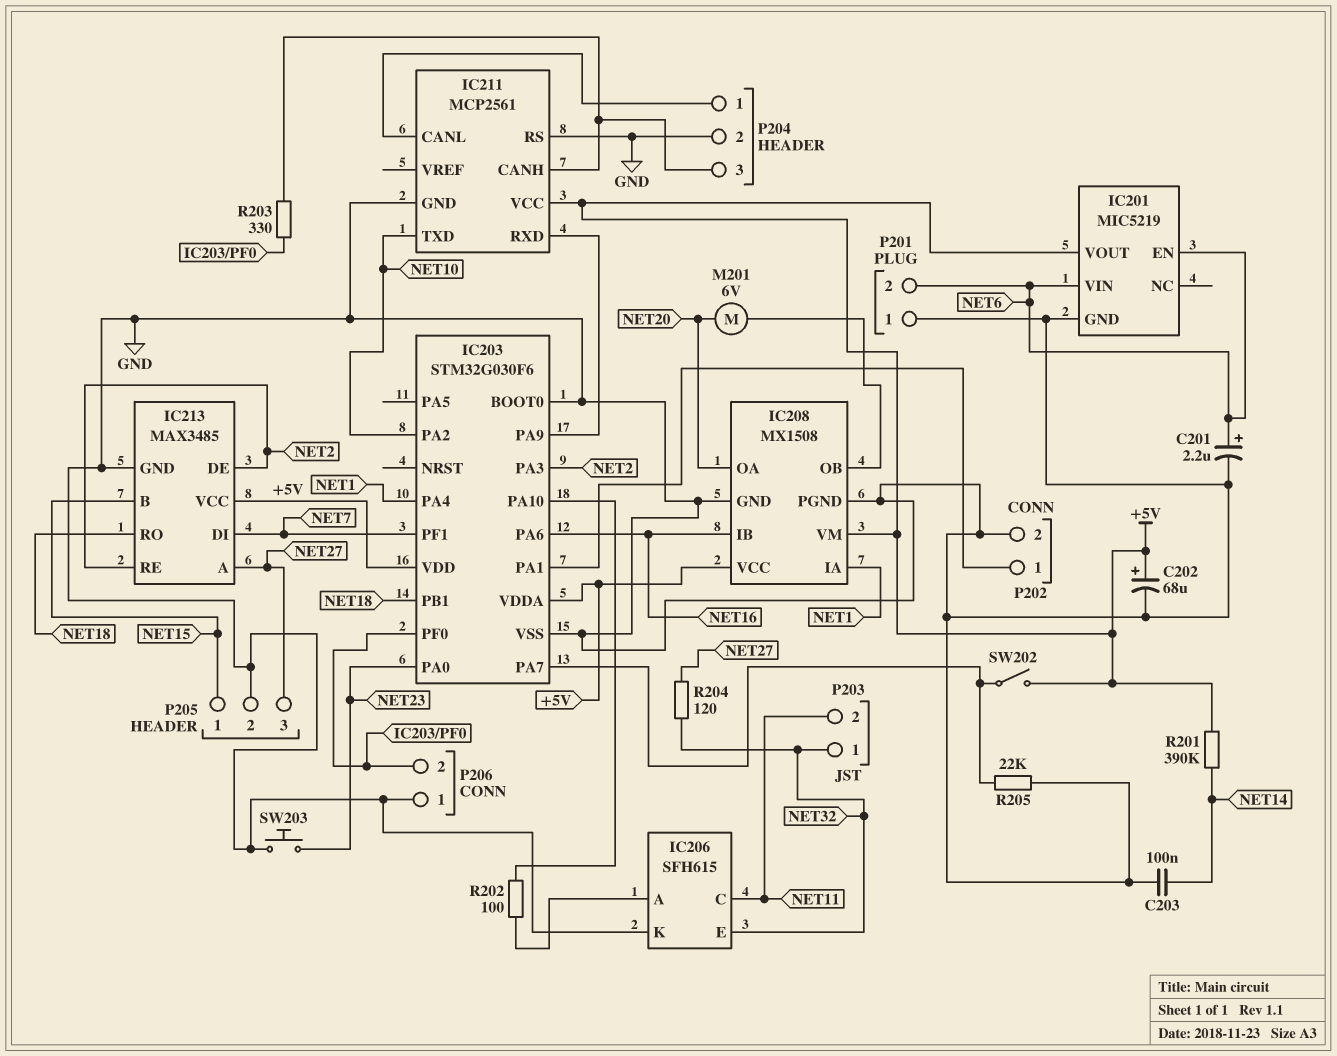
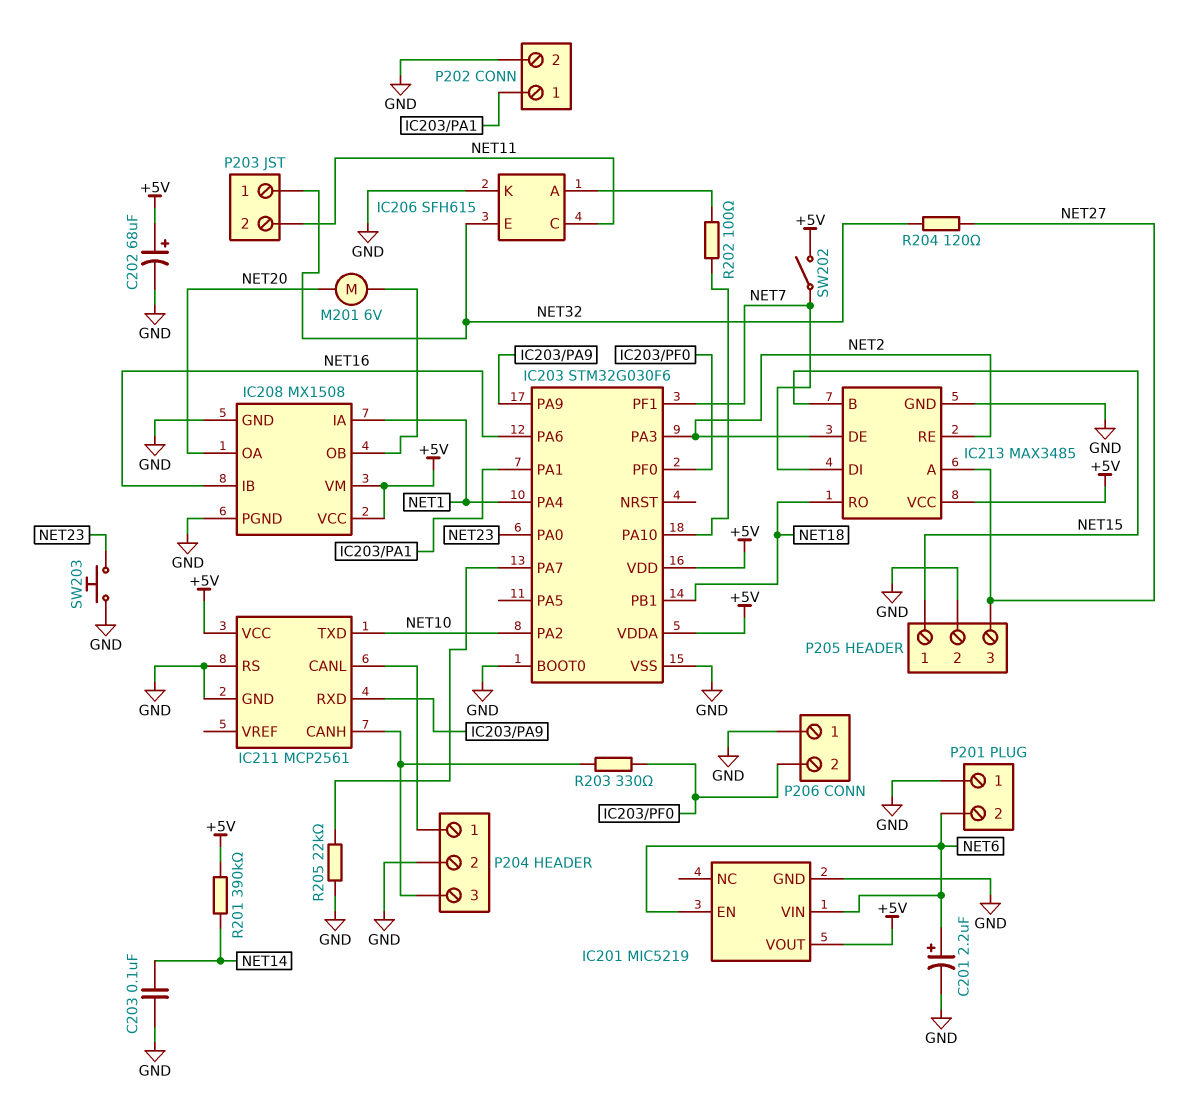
SW202: switch (+5V, IC203/PA7) -> switch (+5V, NET7)

